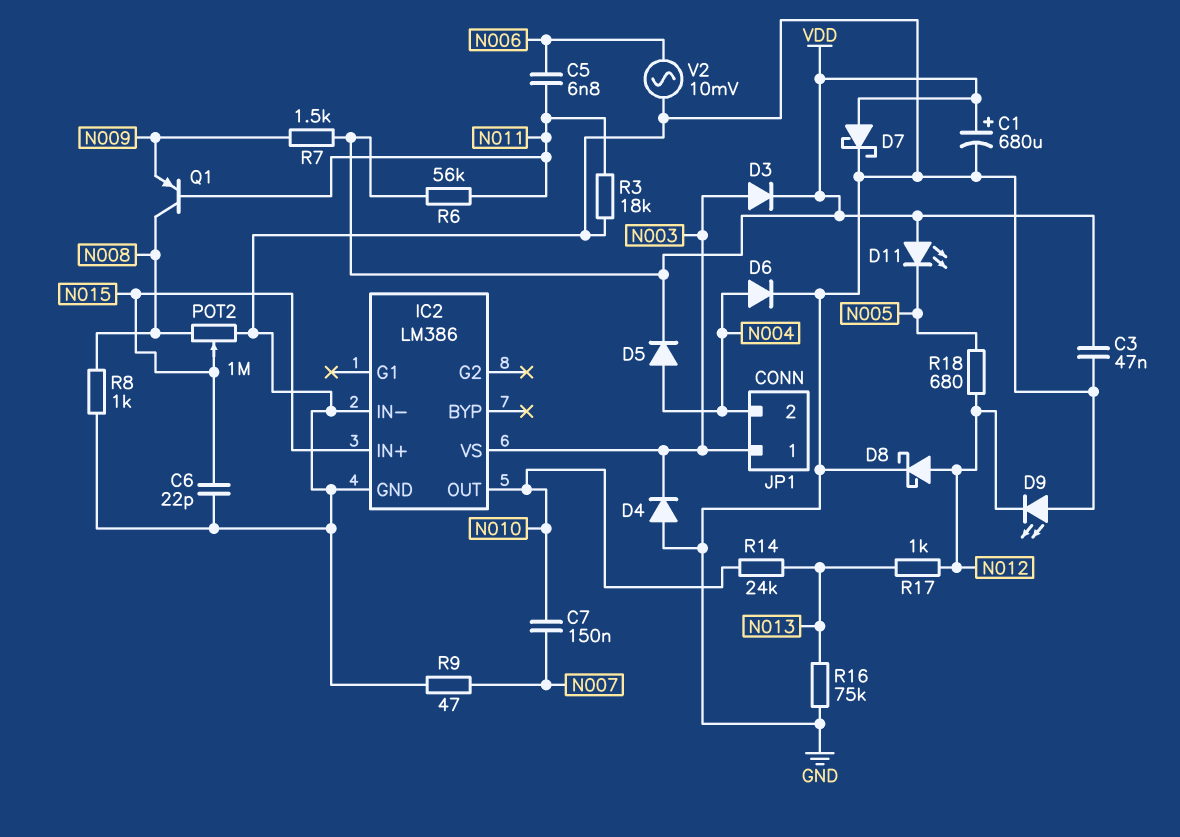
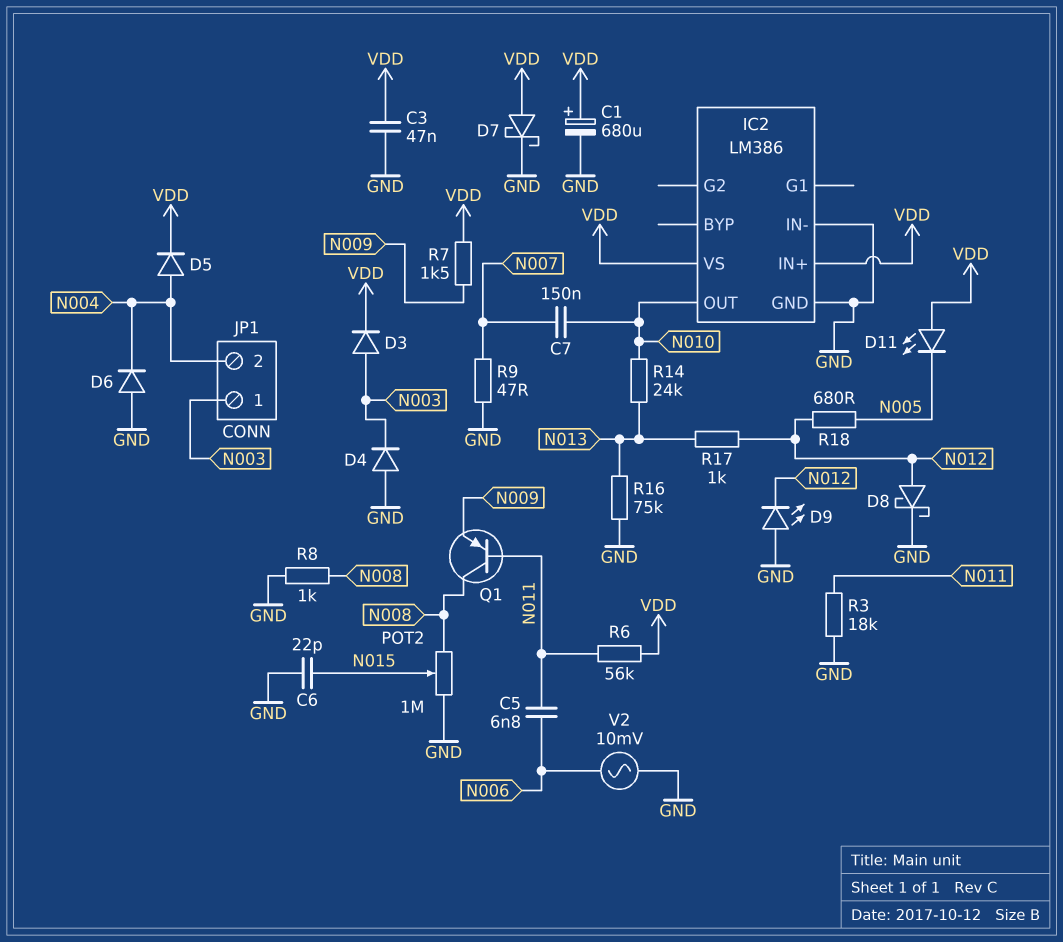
D6: diode (A N004, K GND) -> diode (A GND, K N004)
IC2 pin IN+: N015 -> VDD
IC2 pin VS: N003 -> VDD

